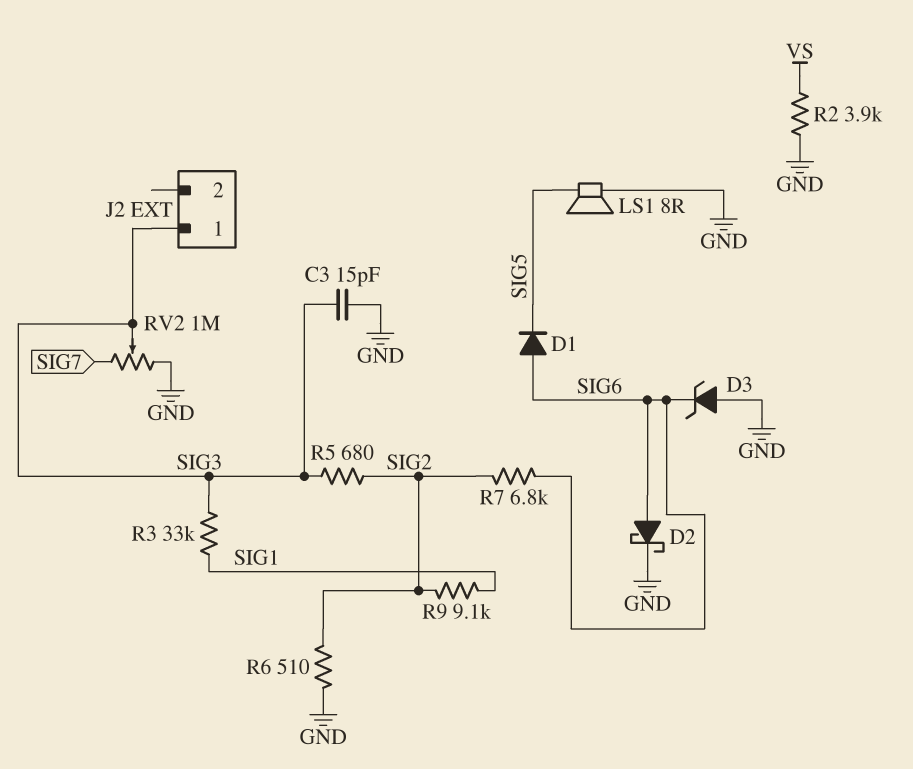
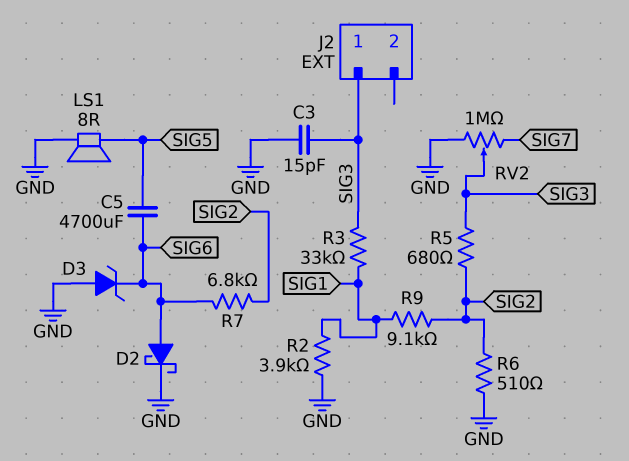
C5: none -> 4700uF (SIG5, SIG6)
D1: diode (A SIG6, K SIG5) -> none
R2: 3.9k (GND, VS) -> 3.9k (GND, SIG1)

